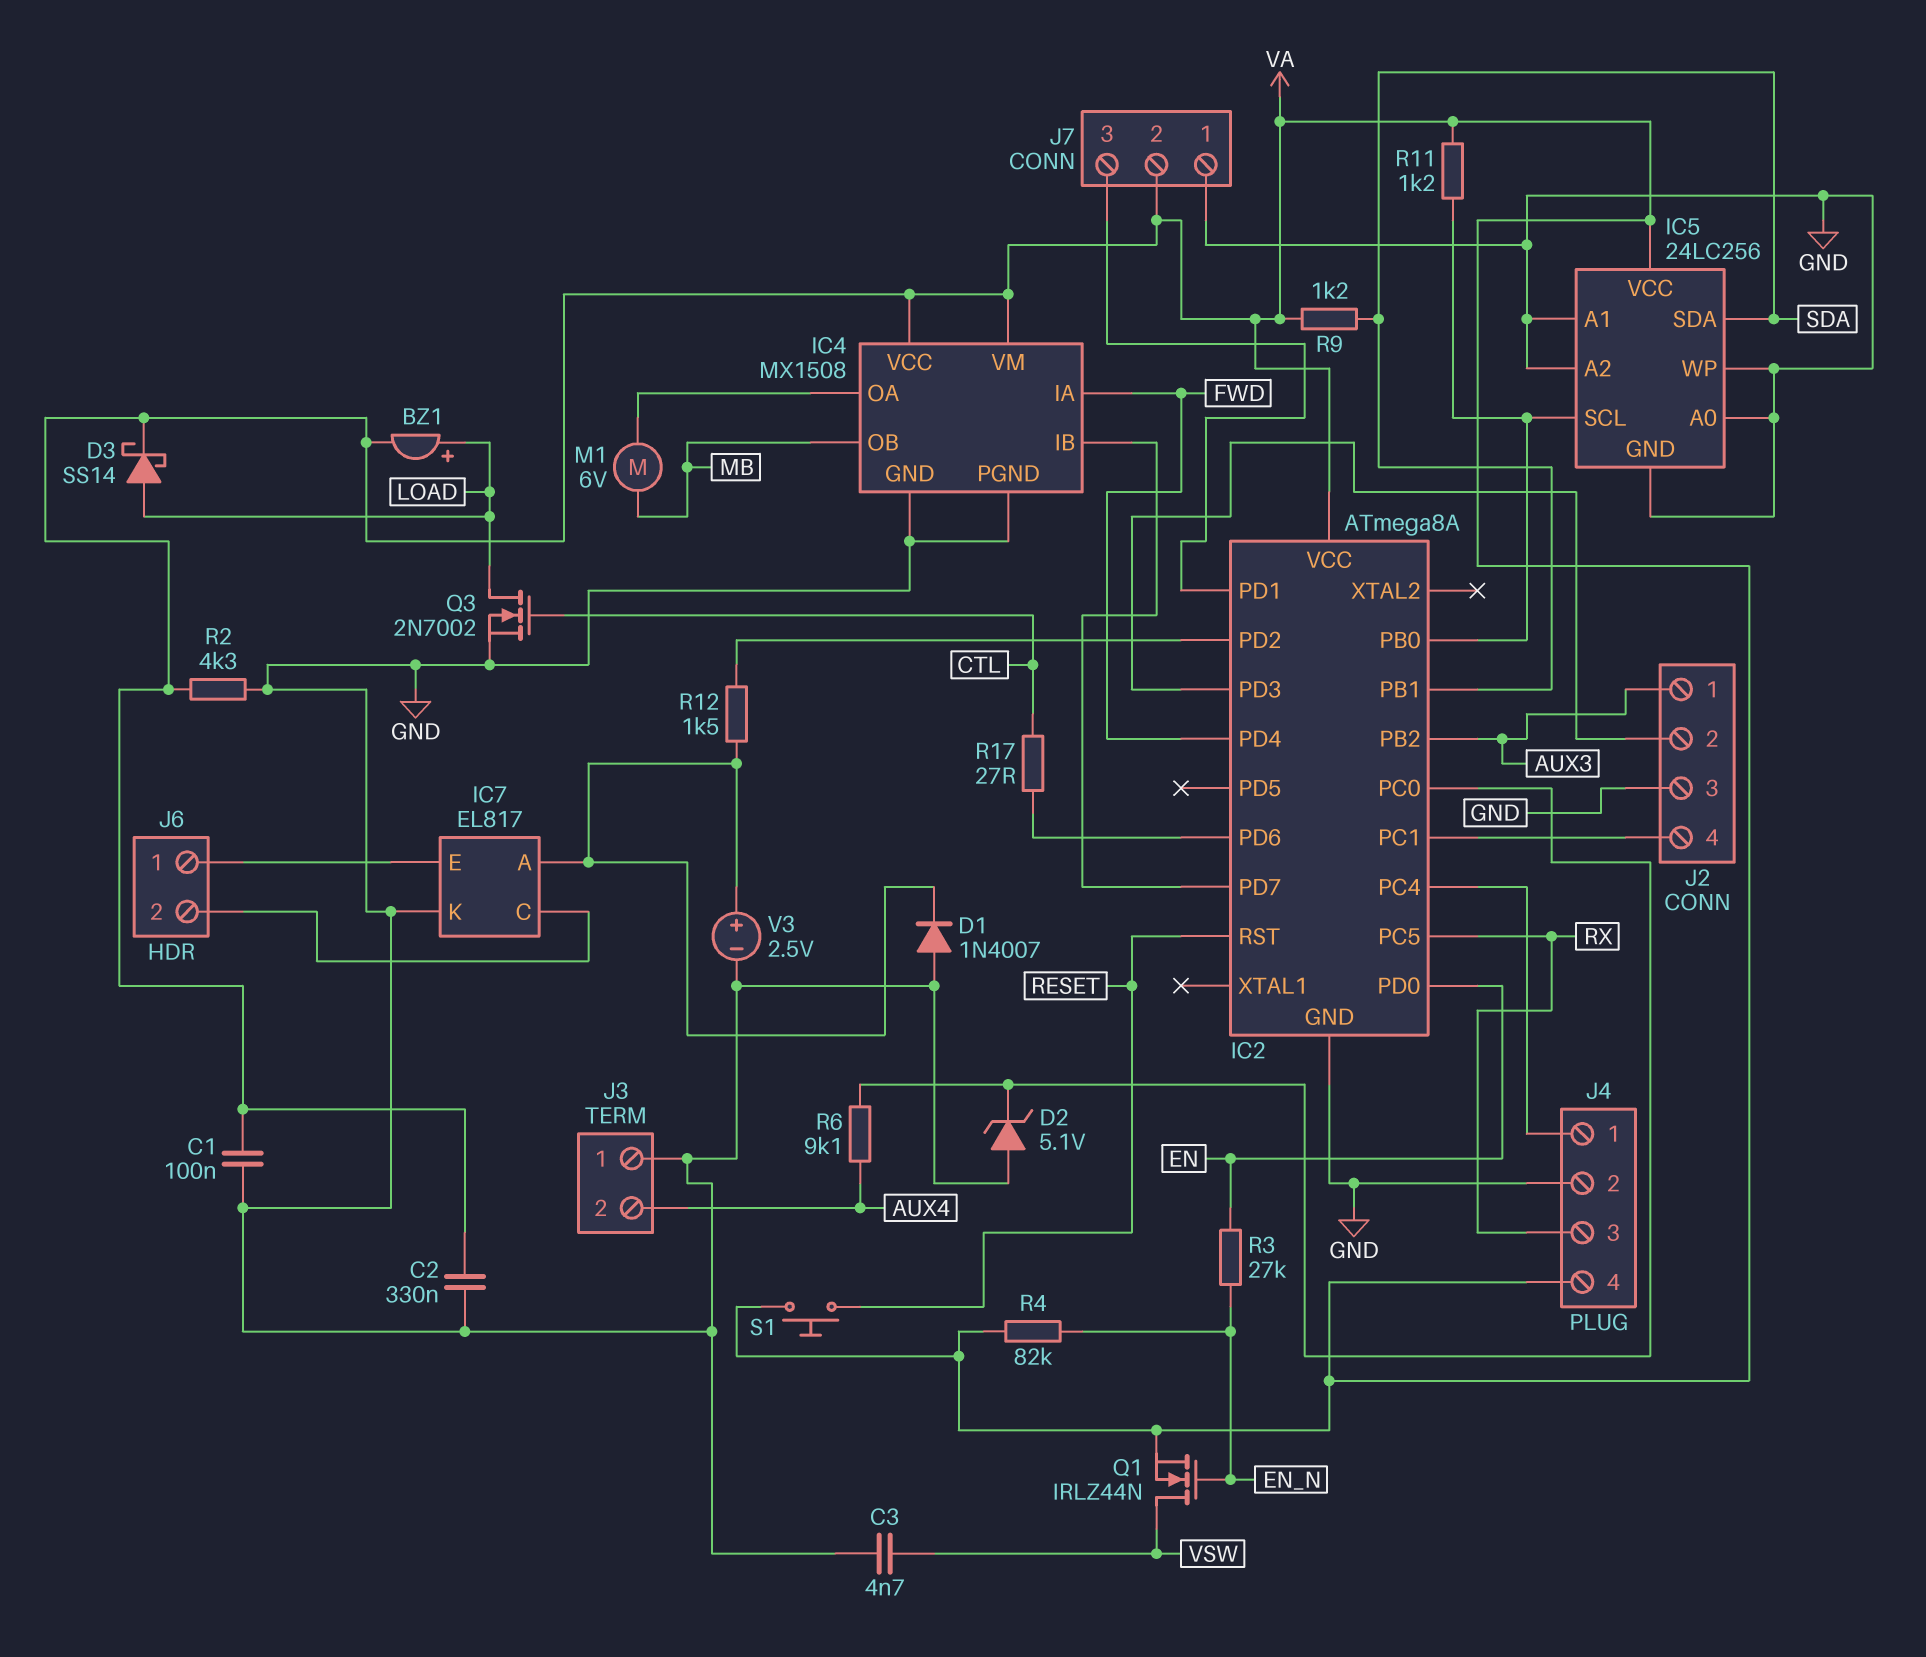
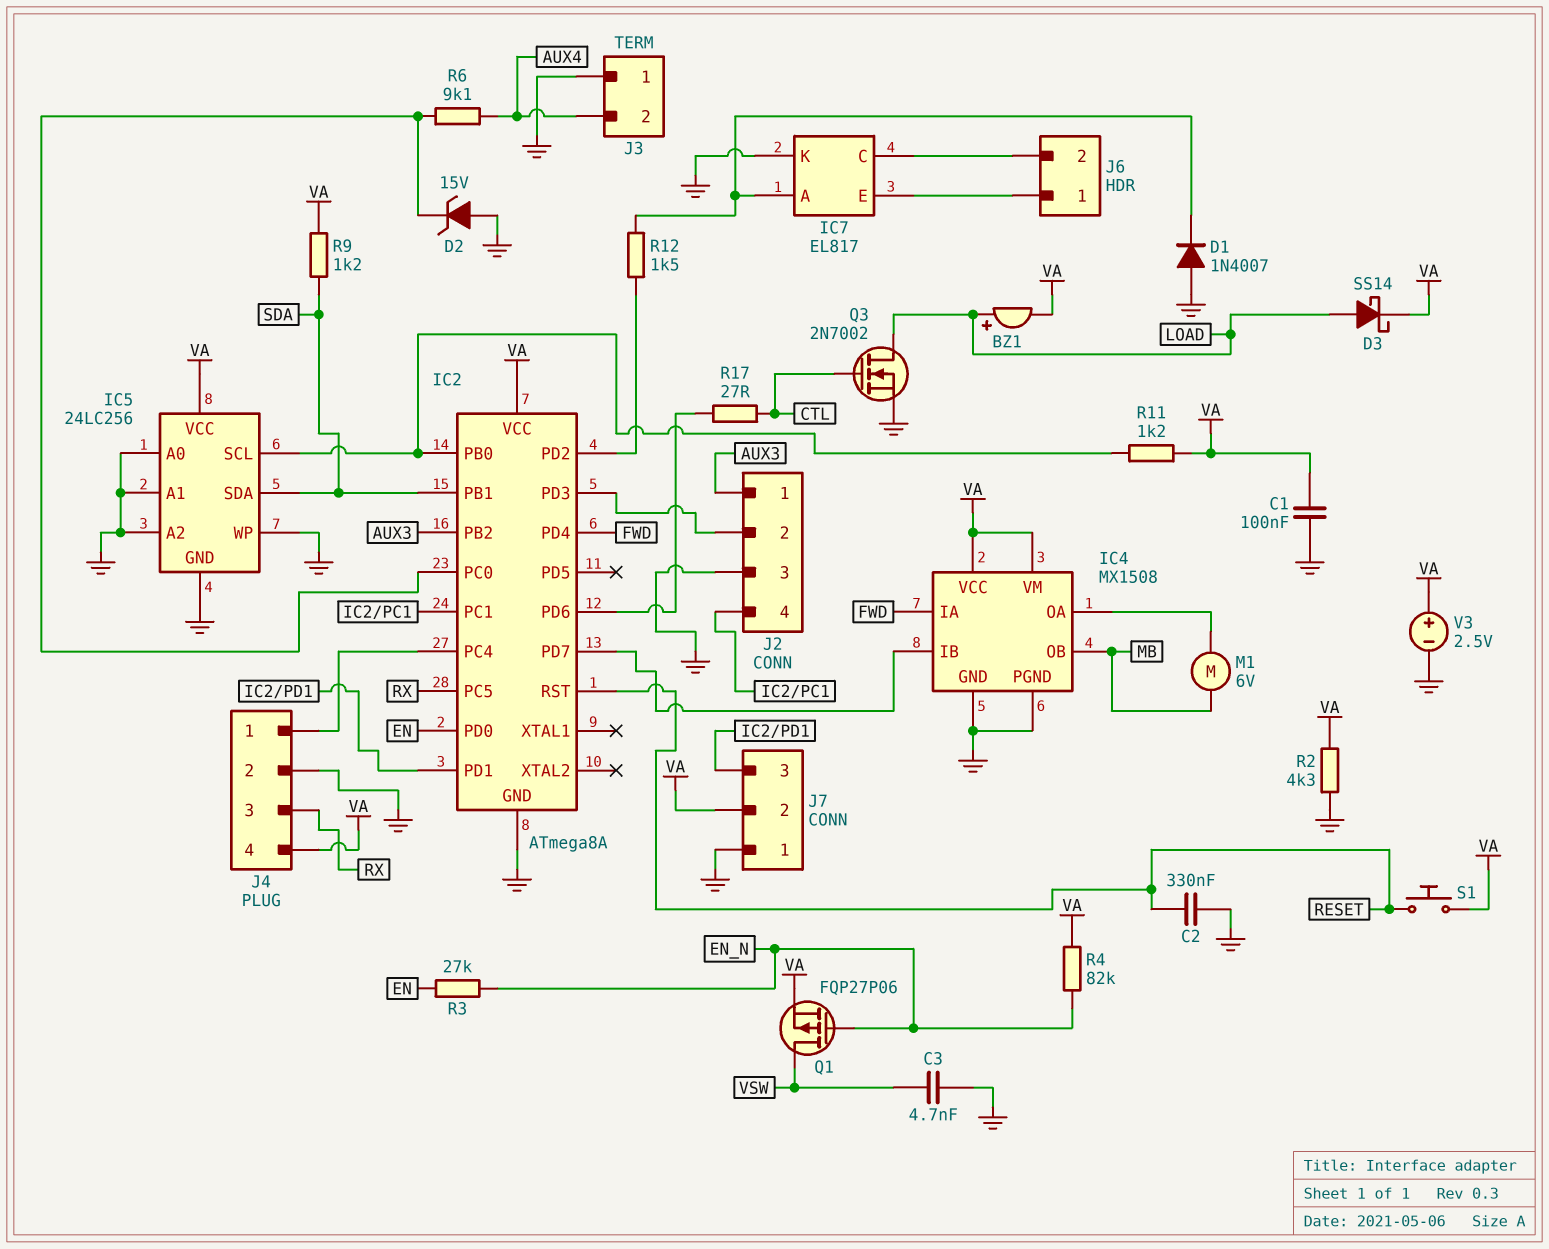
C2: 330nF (GND, VA) -> 330nF (GND, RESET)
D2: zener 5.1V (A GND, K IC2/PC0) -> zener 15V (A GND, K IC2/PC0)
Q1: NMOS IRLZ44N (G EN_N, D VSW, S VA) -> PMOS FQP27P06 (G EN_N, D VSW, S VA)
V3: 2.5V (plus IC7/A, minus GND) -> 2.5V (plus VA, minus GND)

